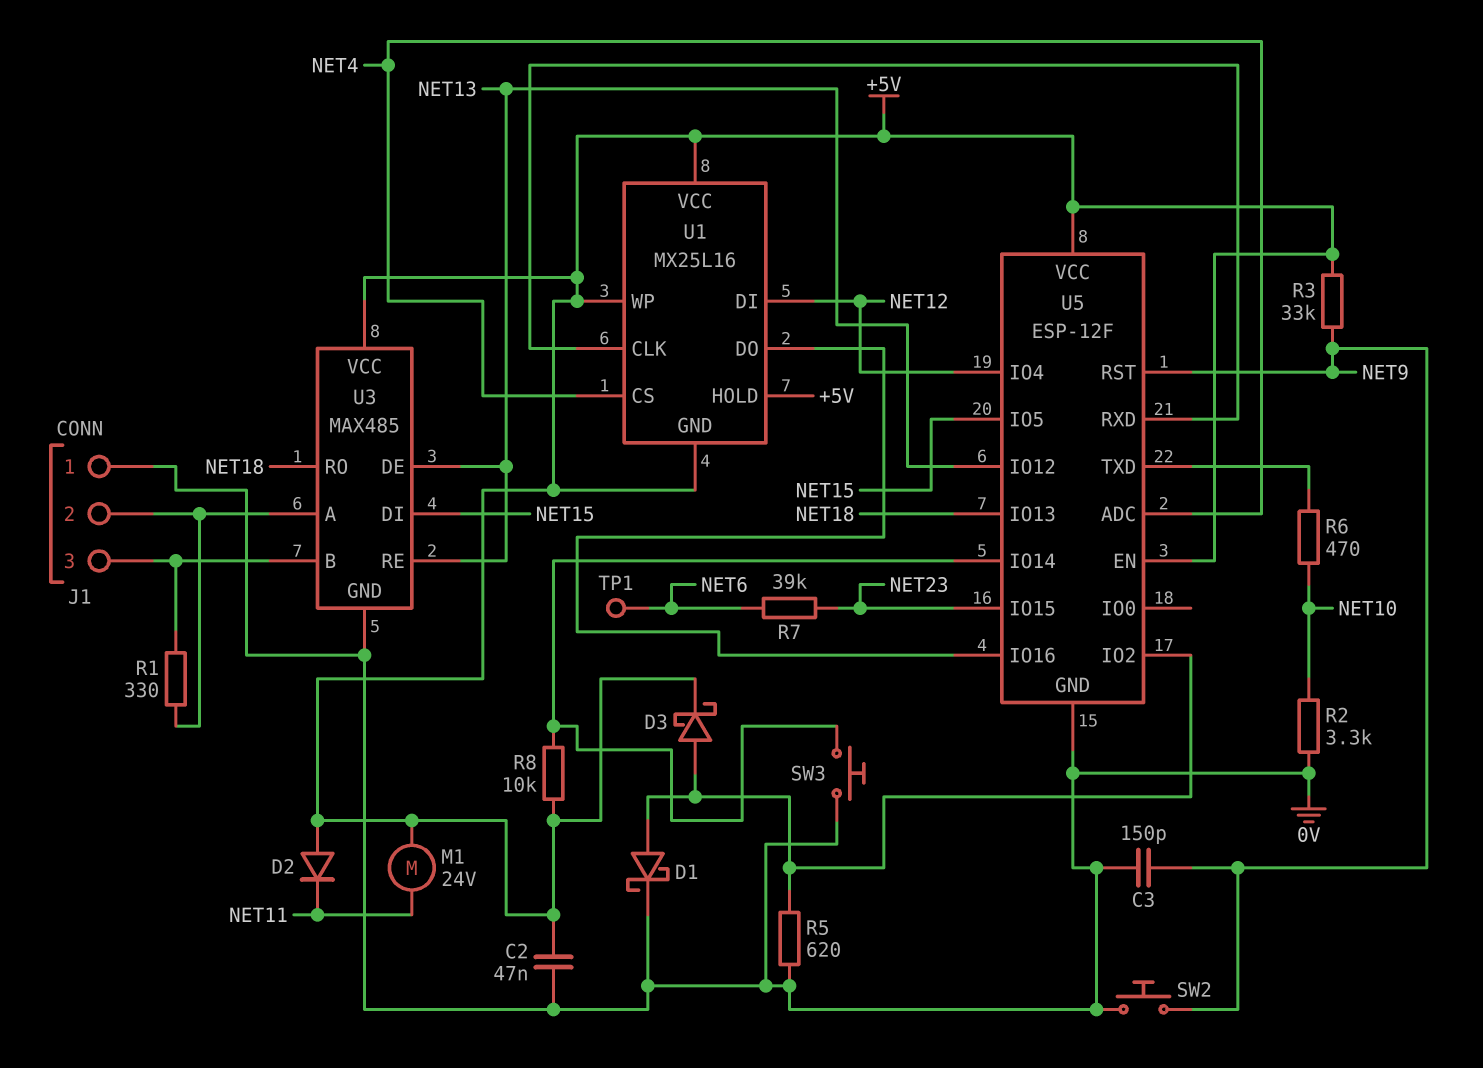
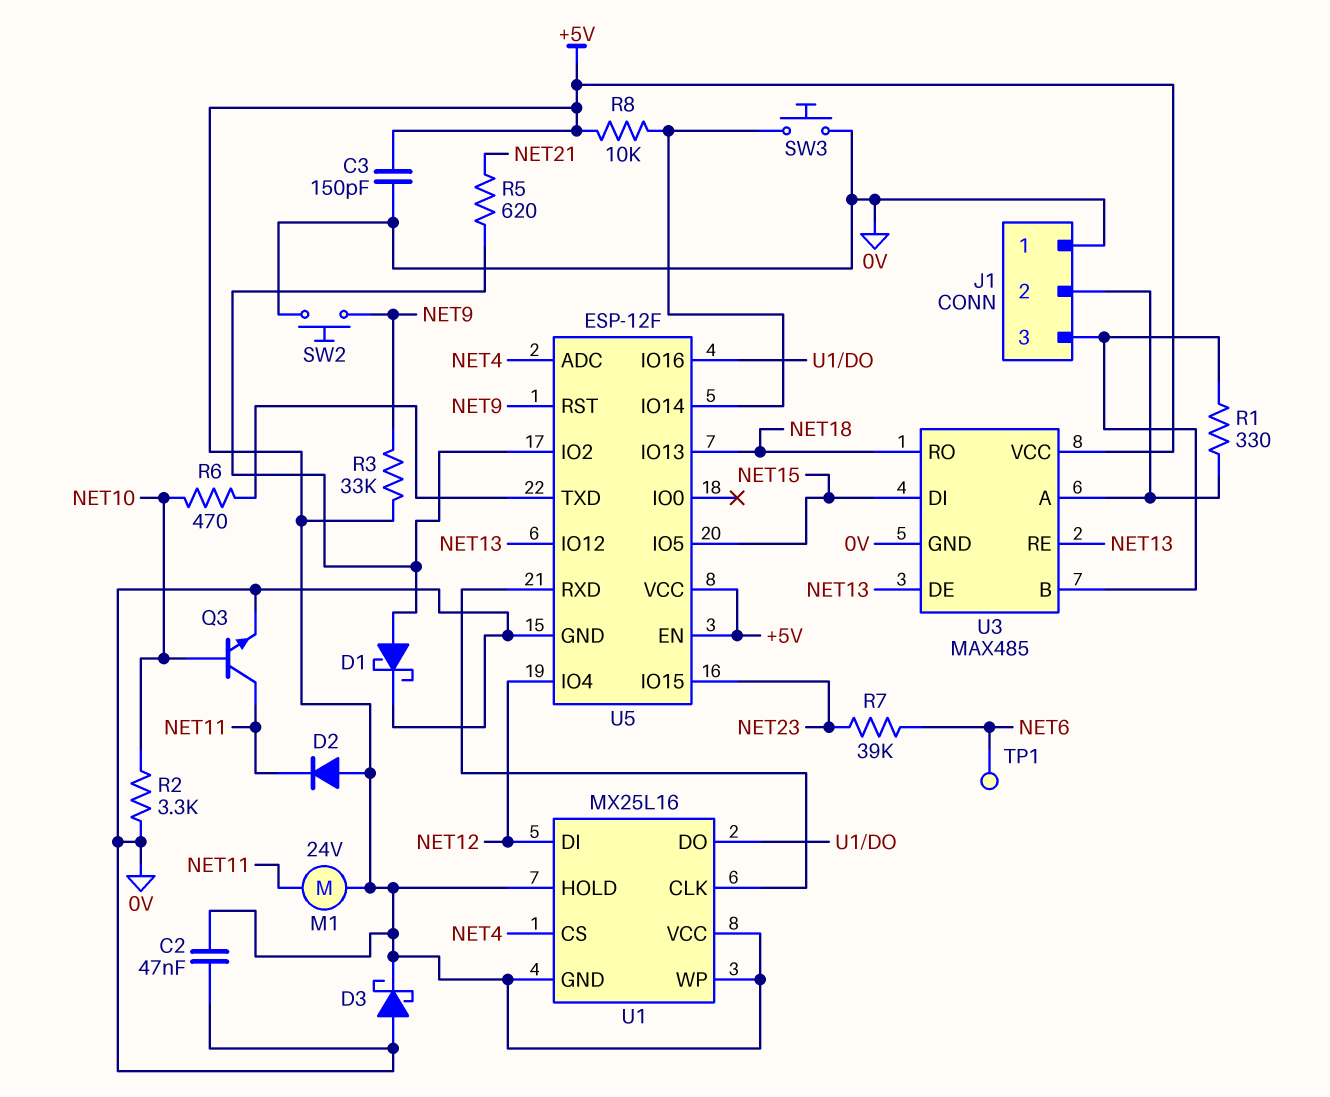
C3: 150pF (0V, NET9) -> 150pF (+5V, 0V)
D3: schottky (A U5/IO2, K +5V) -> schottky (A 0V, K +5V)
Q3: none -> NPN (B NET10, C NET11, E 0V)
R5: 620 (0V, U5/IO2) -> 620 (NET21, U5/IO2)

